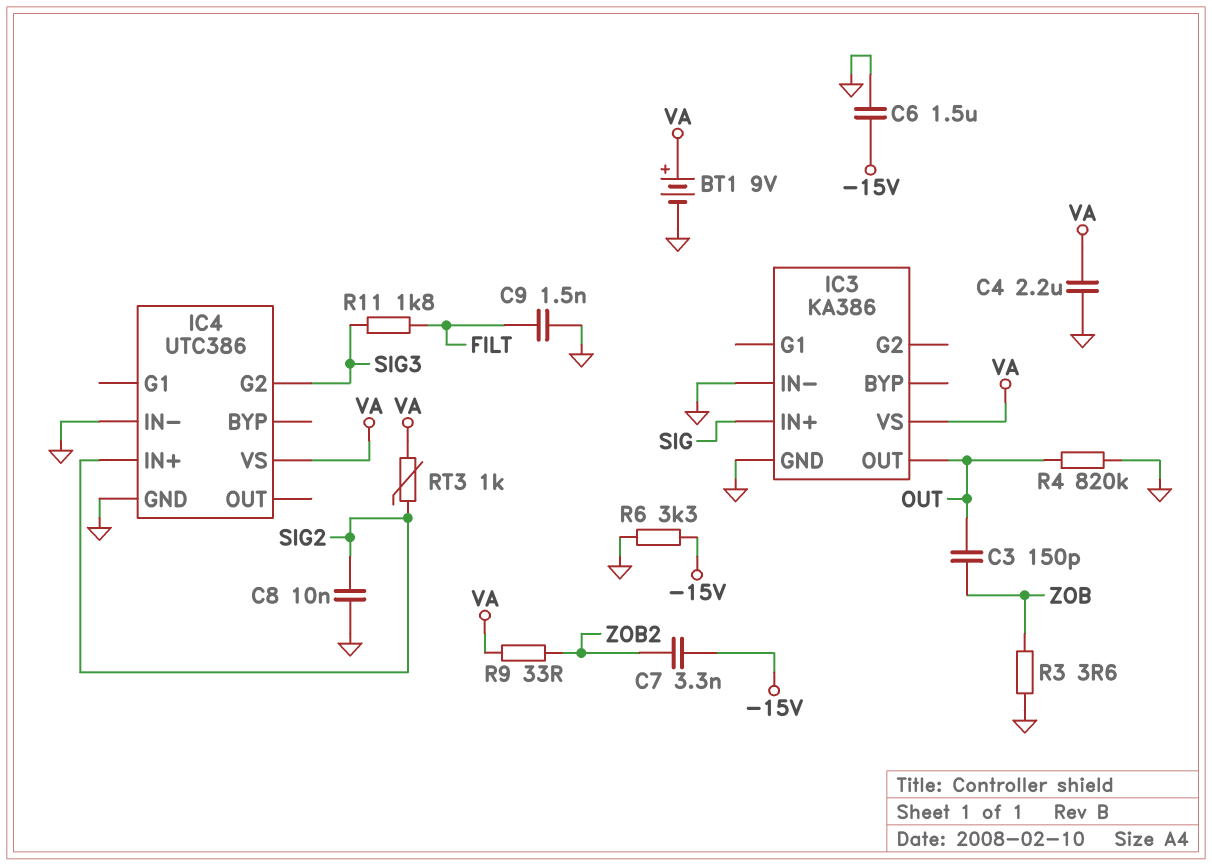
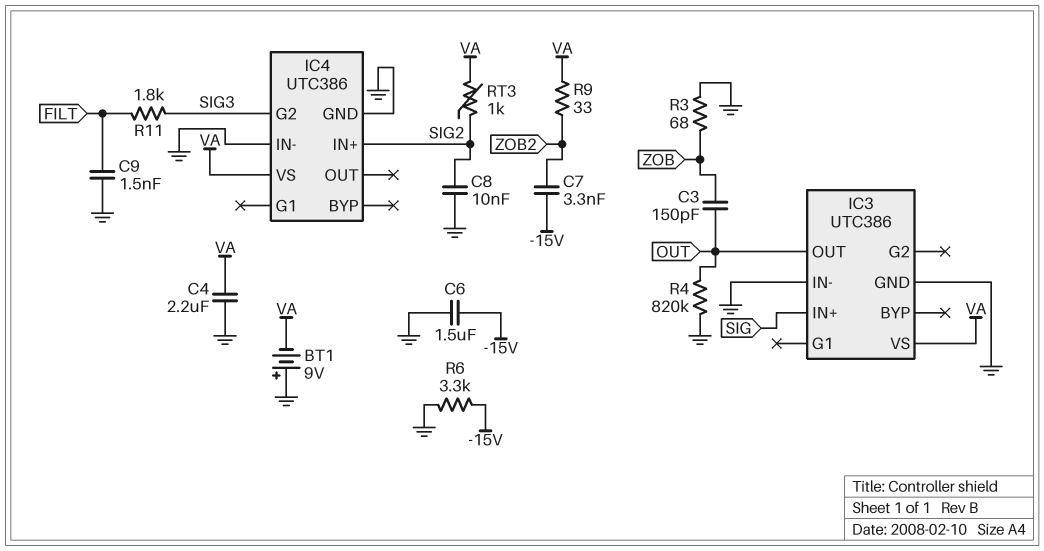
BT1: 9V (plus VA, minus GND) -> 9V (plus GND, minus VA)
IC3: KA386 -> UTC386
R3: 3.6 (GND, ZOB) -> 68 (GND, ZOB)

